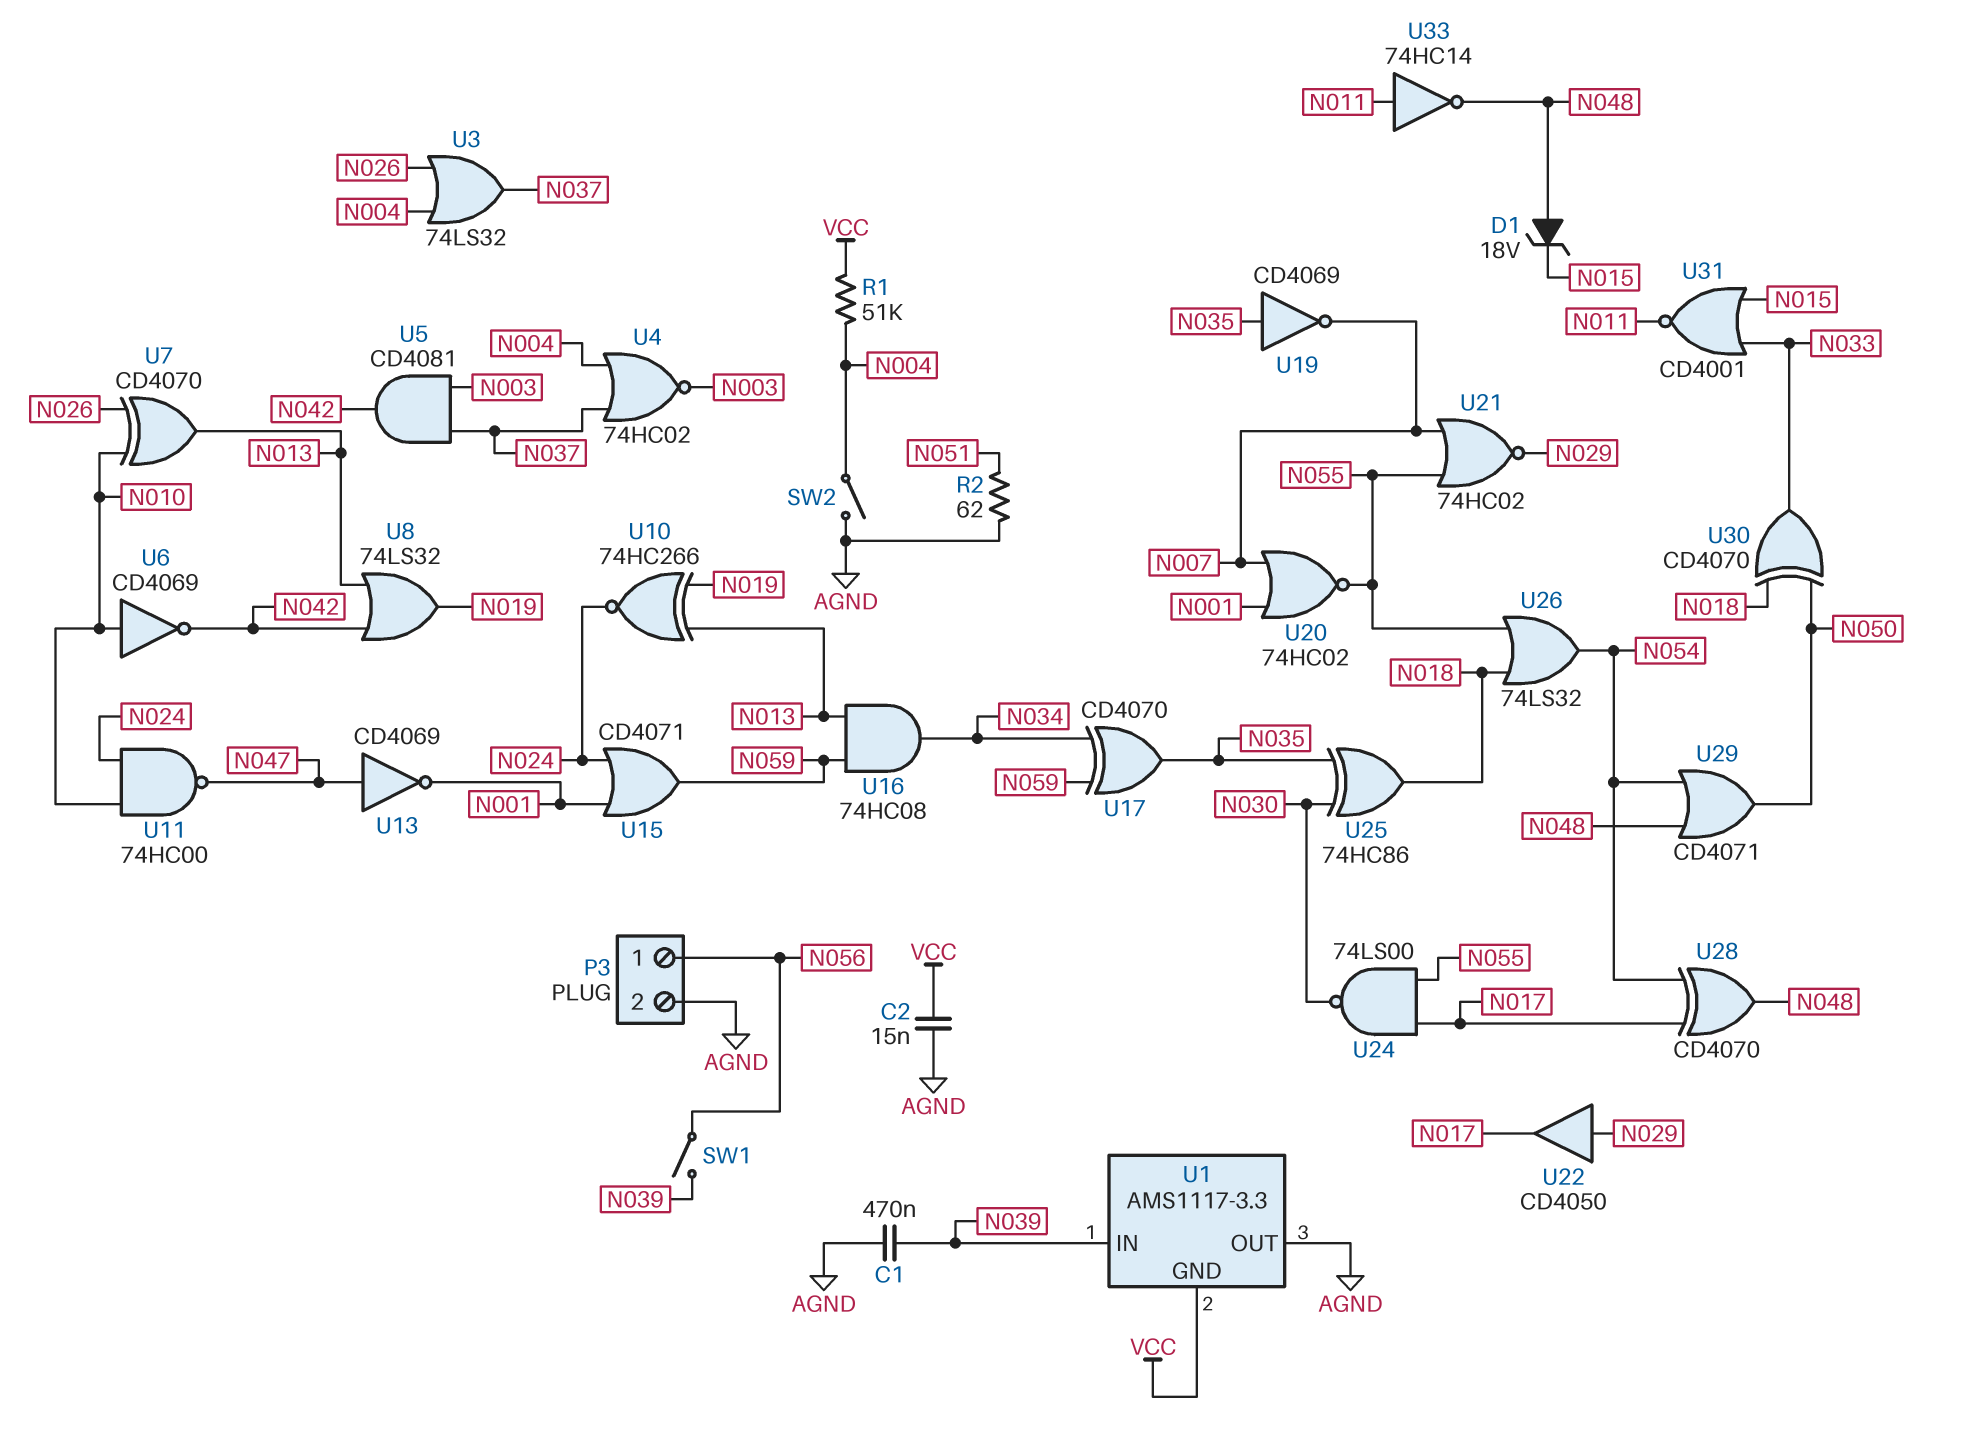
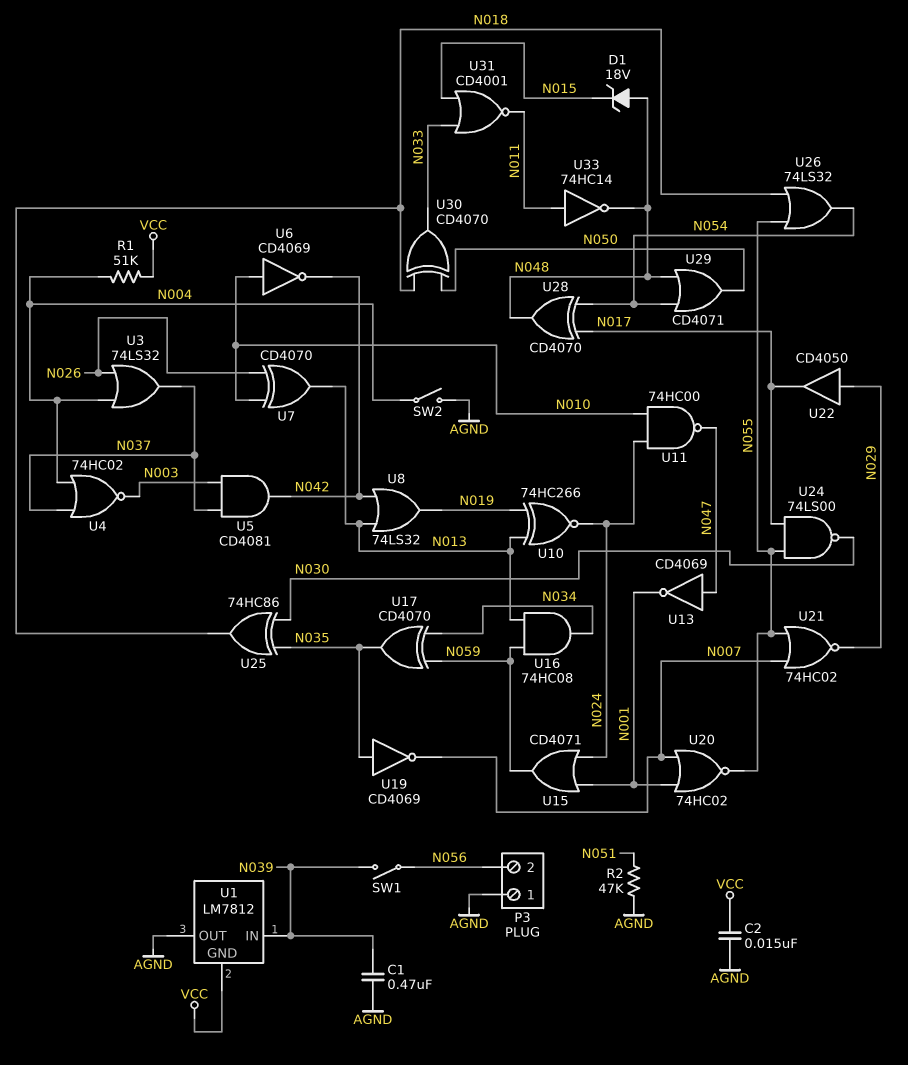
P3 pin 1: N056 -> AGND
P3 pin 2: AGND -> N056
R2: 62 (AGND, N051) -> 47k (AGND, N051)
U1: AMS1117-3.3 -> LM7812

